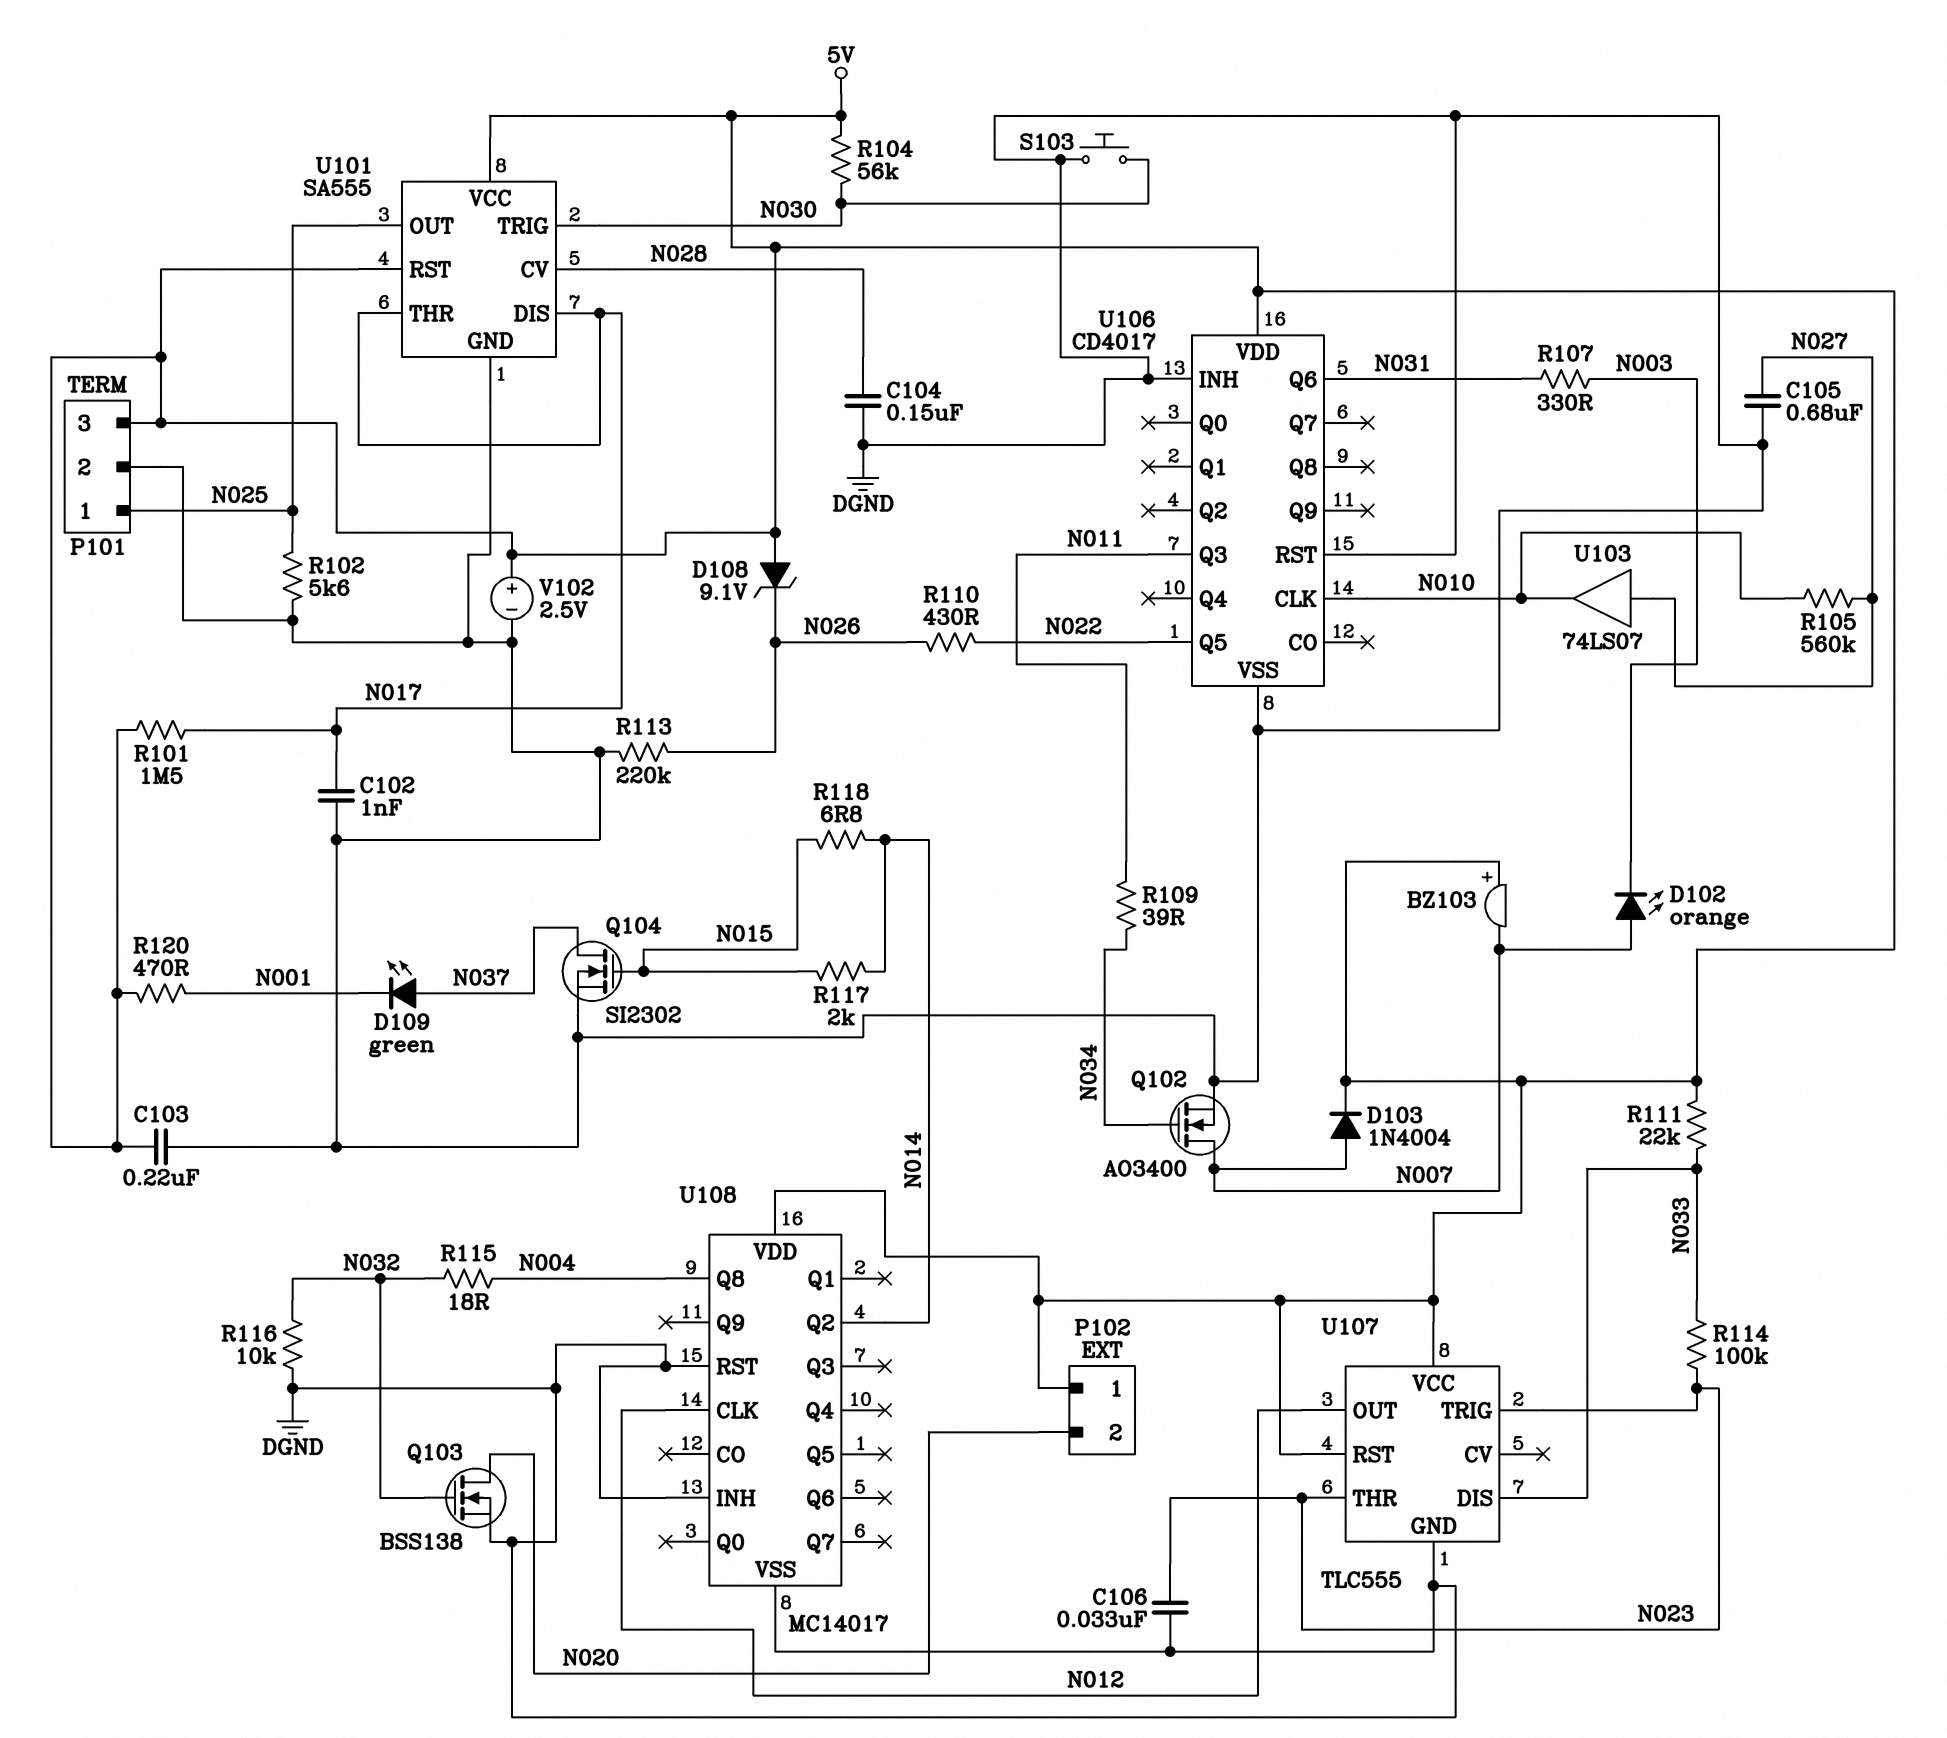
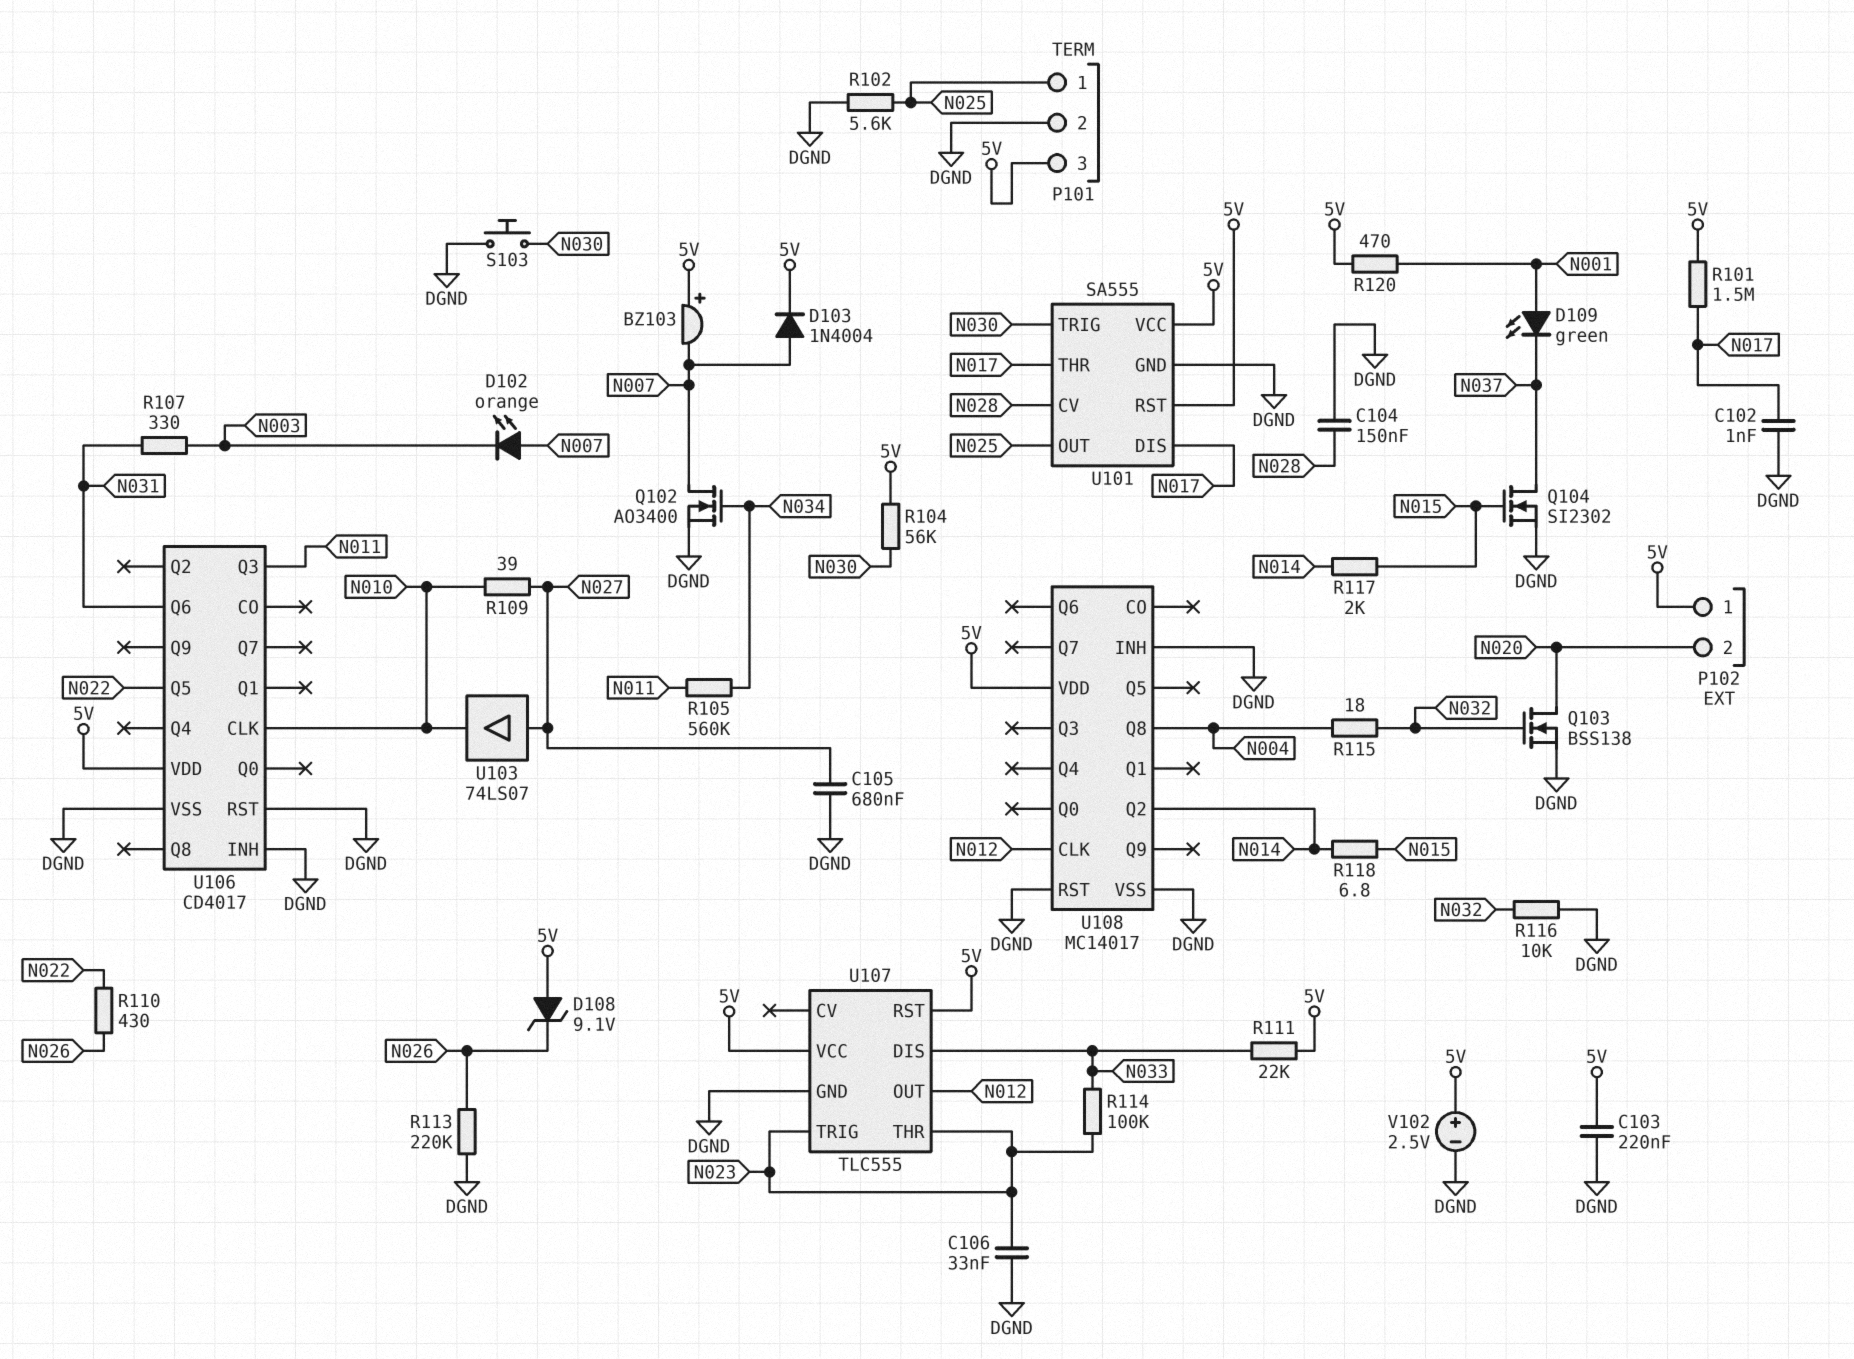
D109: LED green (A N037, K N001) -> LED green (A N001, K N037)
R105: 560k (N010, N027) -> 560k (N011, N034)
R109: 39 (N011, N034) -> 39 (N010, N027)

